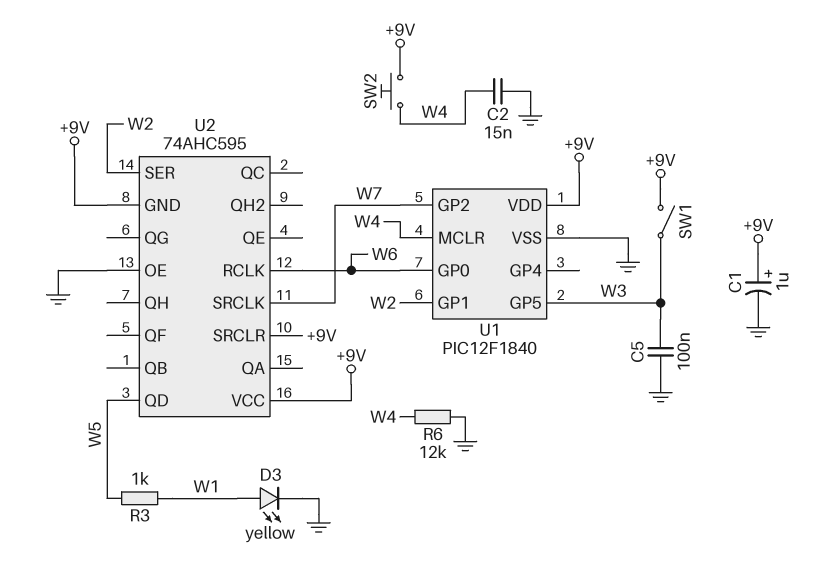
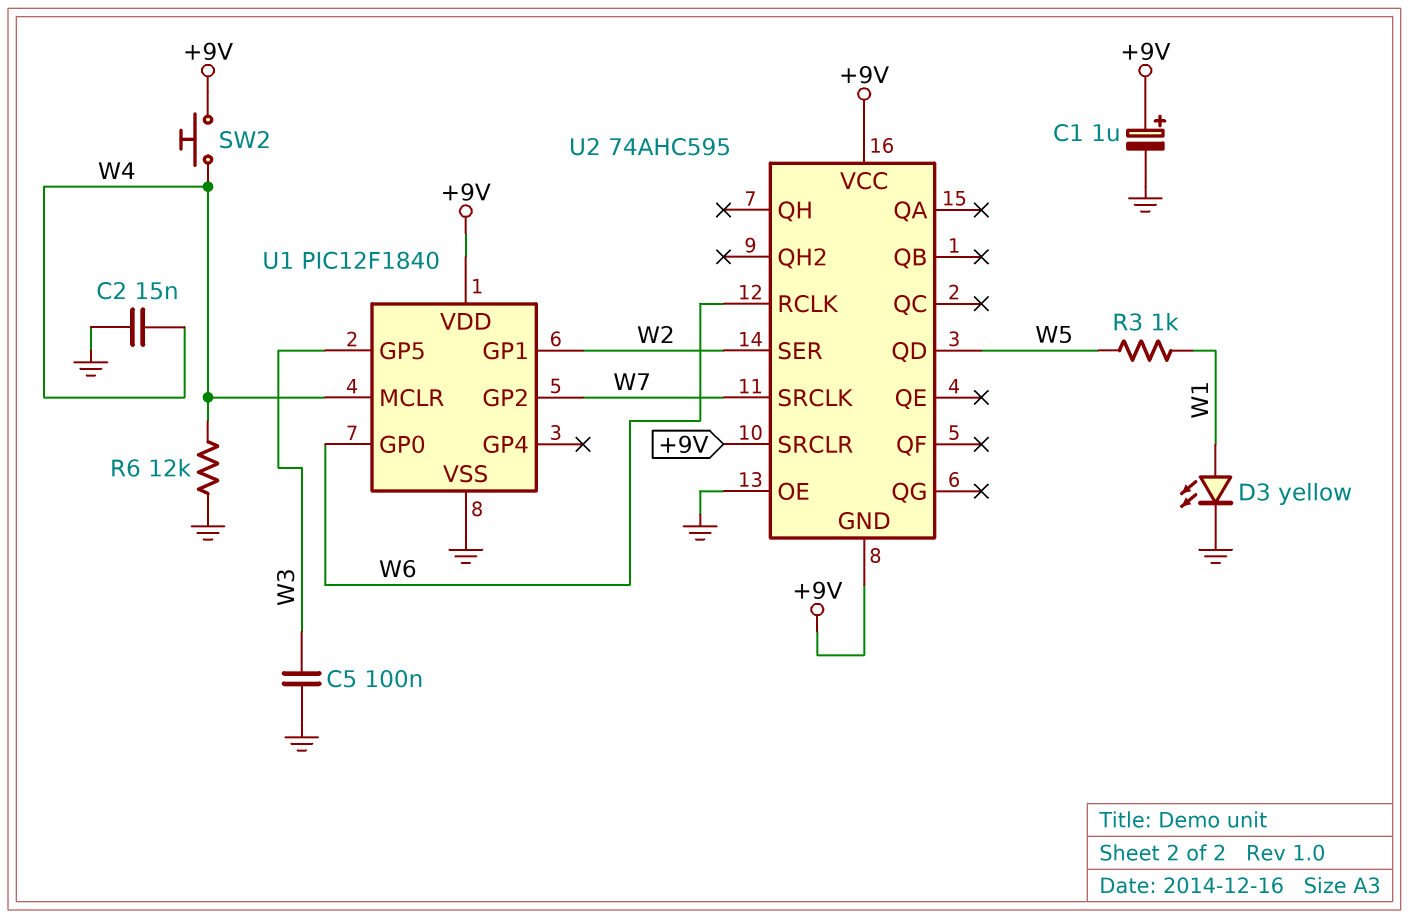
SW1: switch (+9V, W3) -> none

